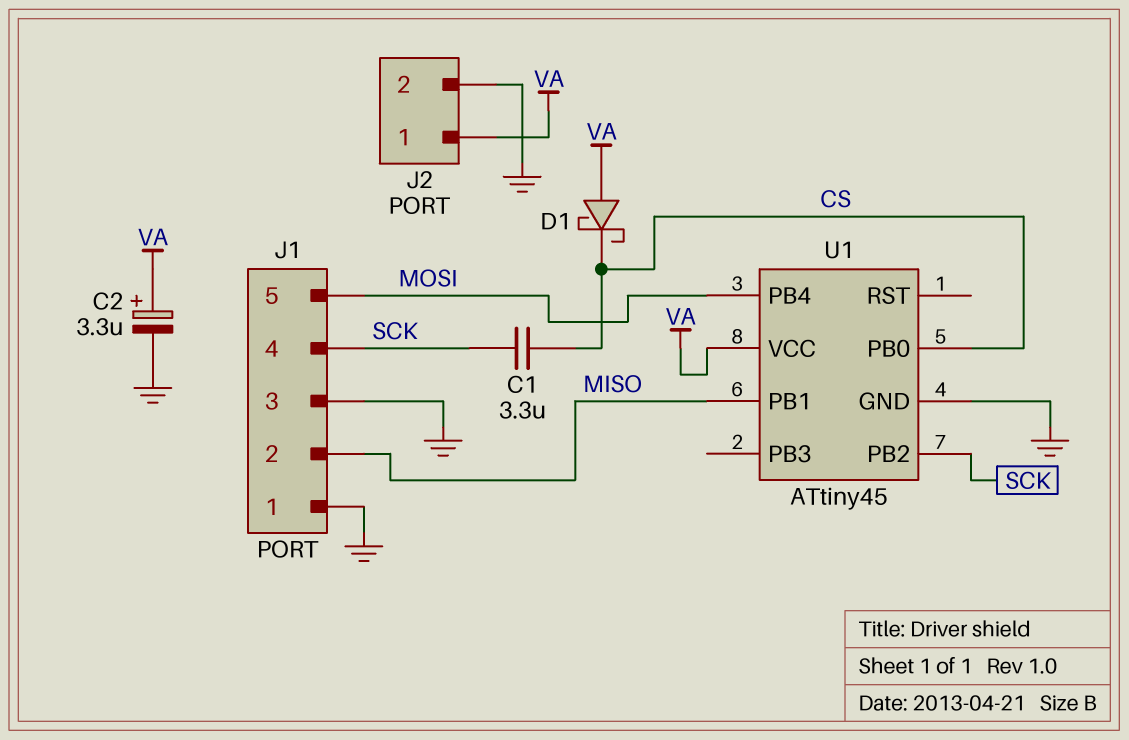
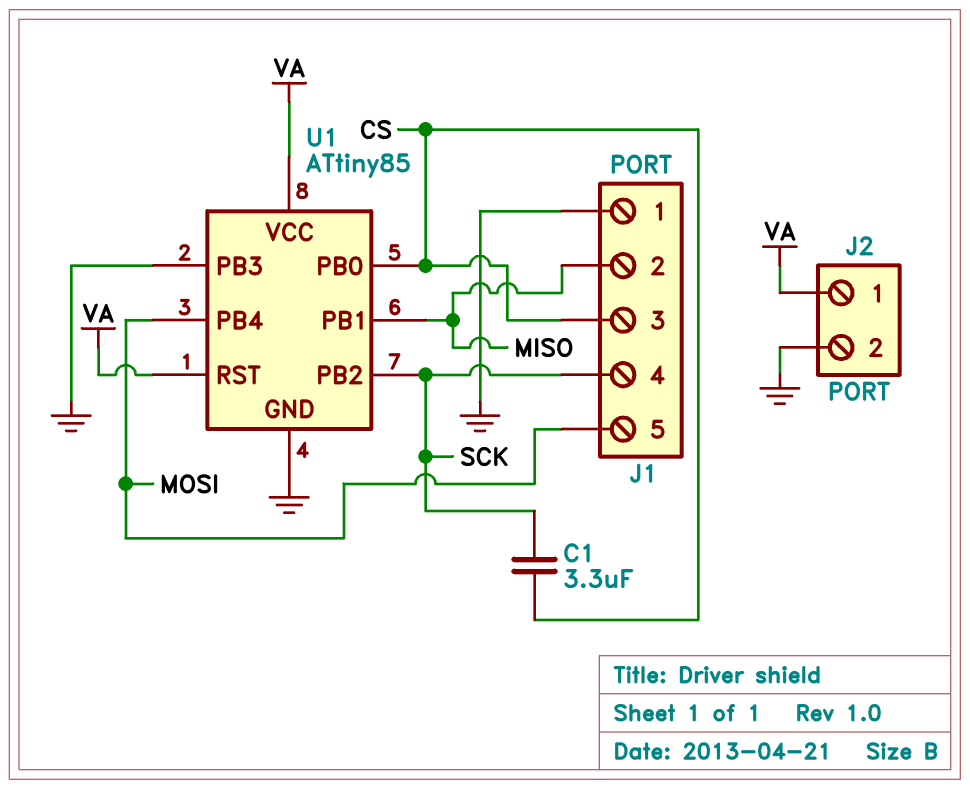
C2: 3.3uF (plus VA, minus GND) -> none
D1: schottky (A VA, K CS) -> none
J1 pin 3: GND -> CS
U1: ATtiny45 -> ATtiny85
U1 pin PB3: none -> GND
U1 pin RST: none -> VA

